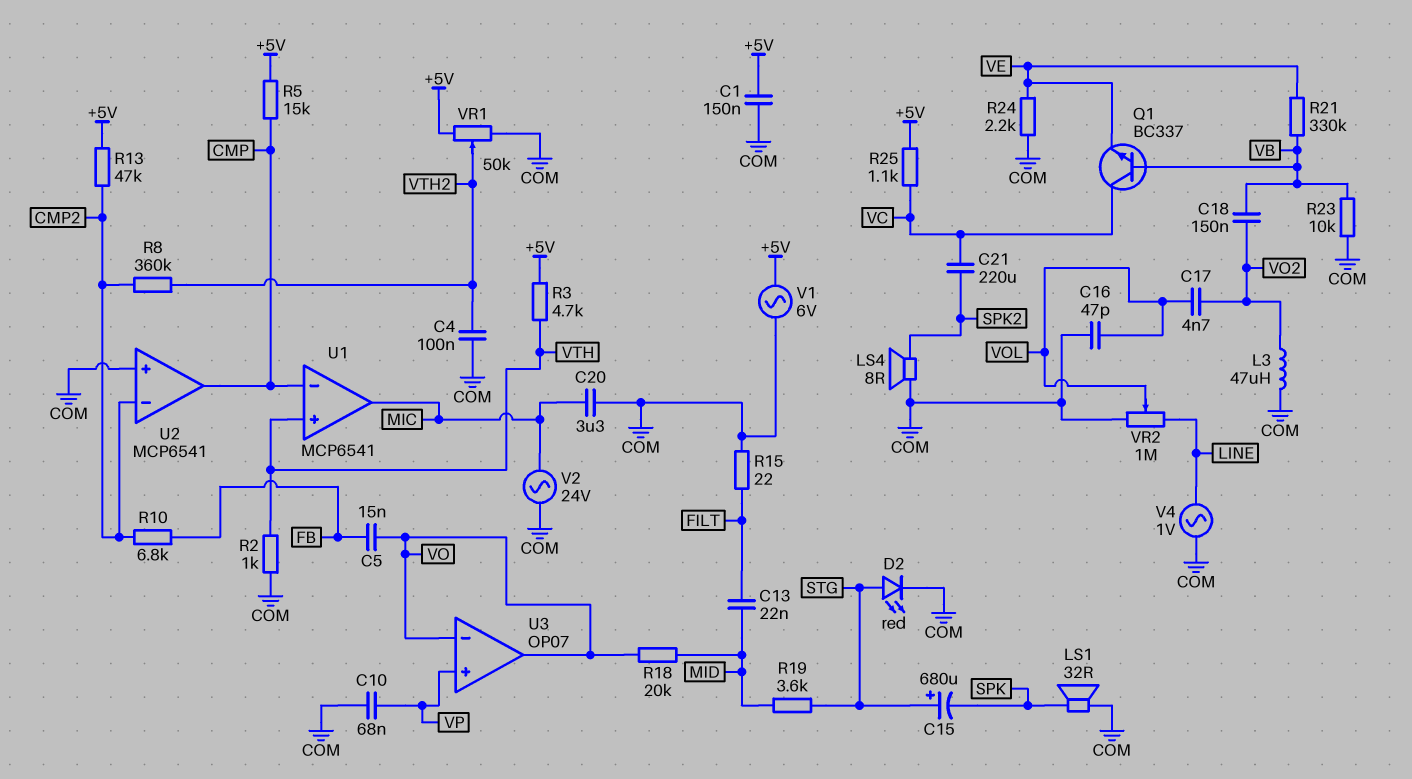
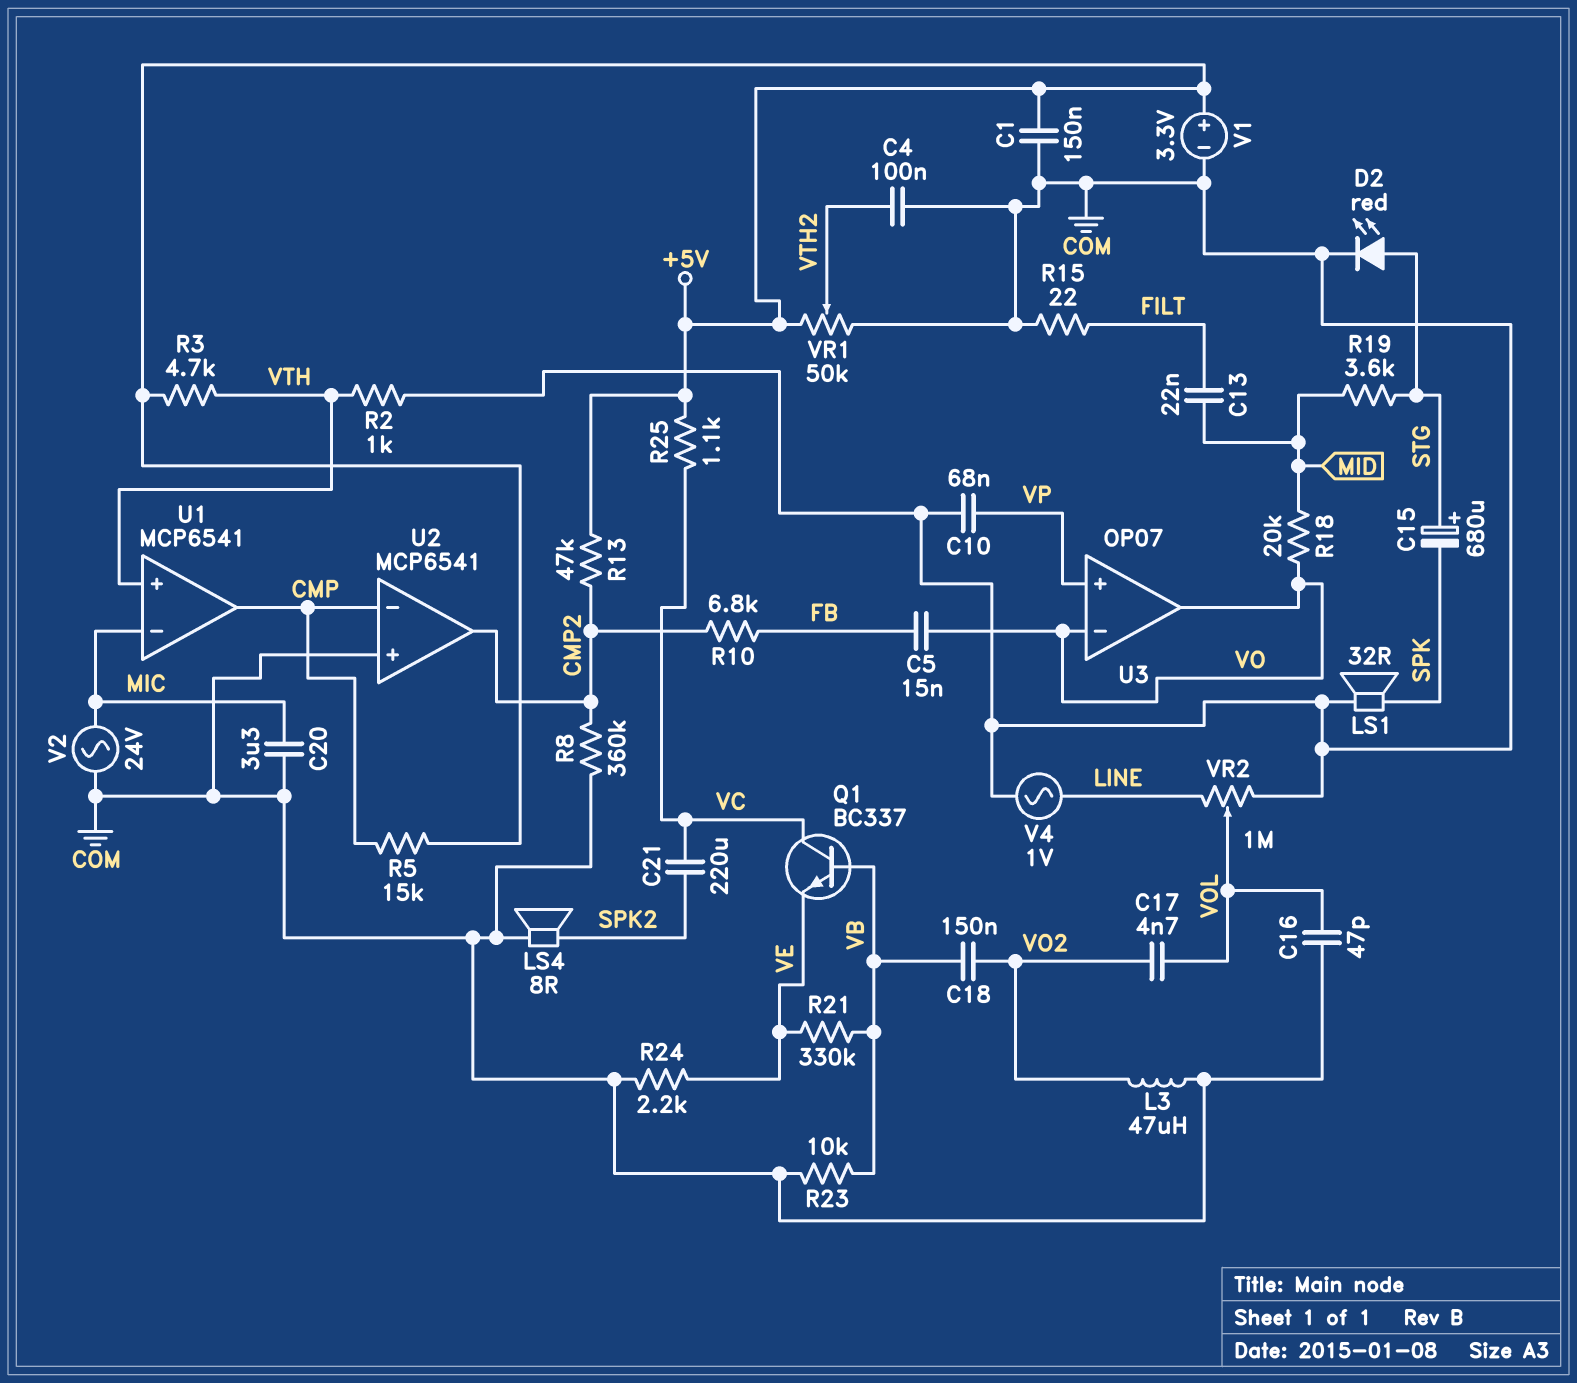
R8: 360k (CMP2, VTH2) -> 360k (CMP2, COM)
U1 pin in-: CMP -> MIC
U1 pin out: MIC -> CMP
U2 pin in-: CMP2 -> CMP
U2 pin out: CMP -> CMP2
V1: AC 6V (+5V, COM) -> 3.3V (plus +5V, minus COM)

